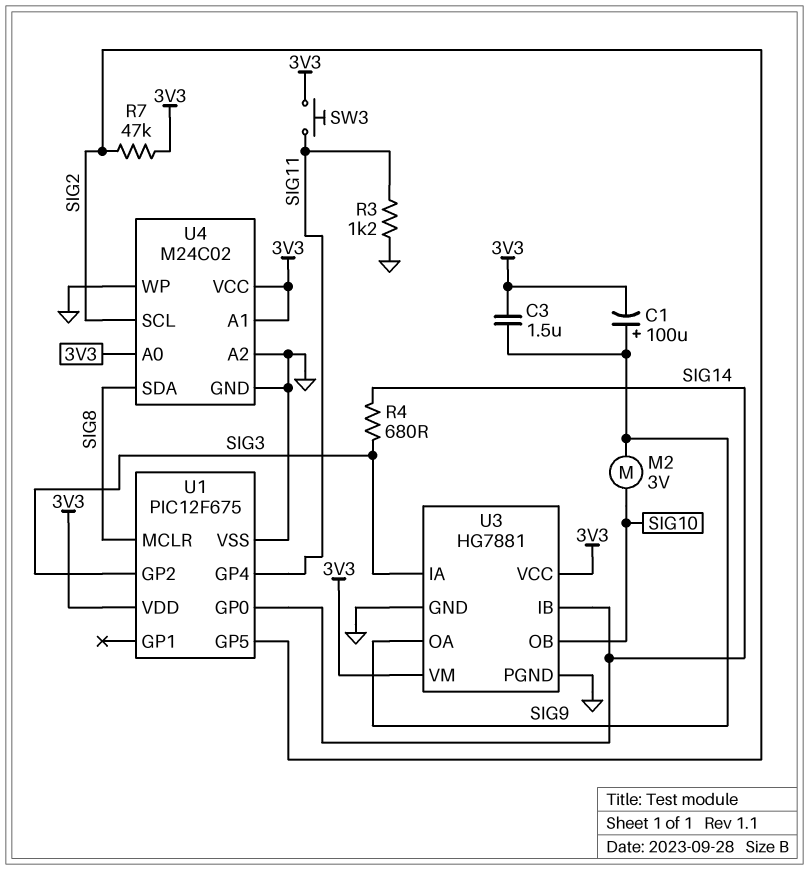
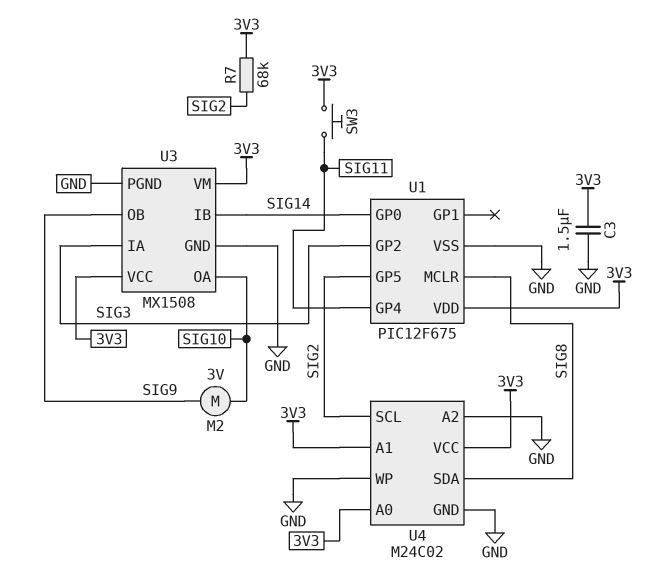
C1: 100uF (plus SIG9, minus 3V3) -> none
C3: 1.5uF (3V3, SIG9) -> 1.5uF (3V3, GND)
R3: 1.2k (GND, SIG11) -> none
R4: 680 (SIG3, SIG14) -> none
R7: 47k (3V3, SIG2) -> 68k (3V3, SIG2)
U3: HG7881 -> MX1508
U3 pin OA: SIG9 -> SIG10
U3 pin OB: SIG10 -> SIG9

